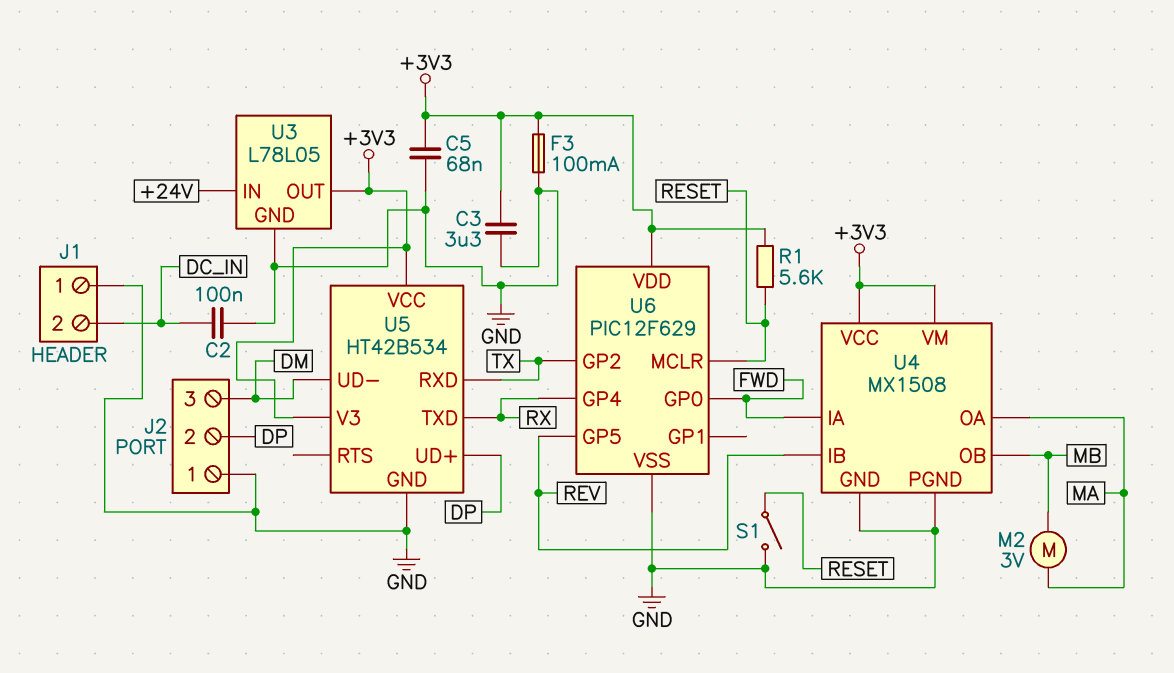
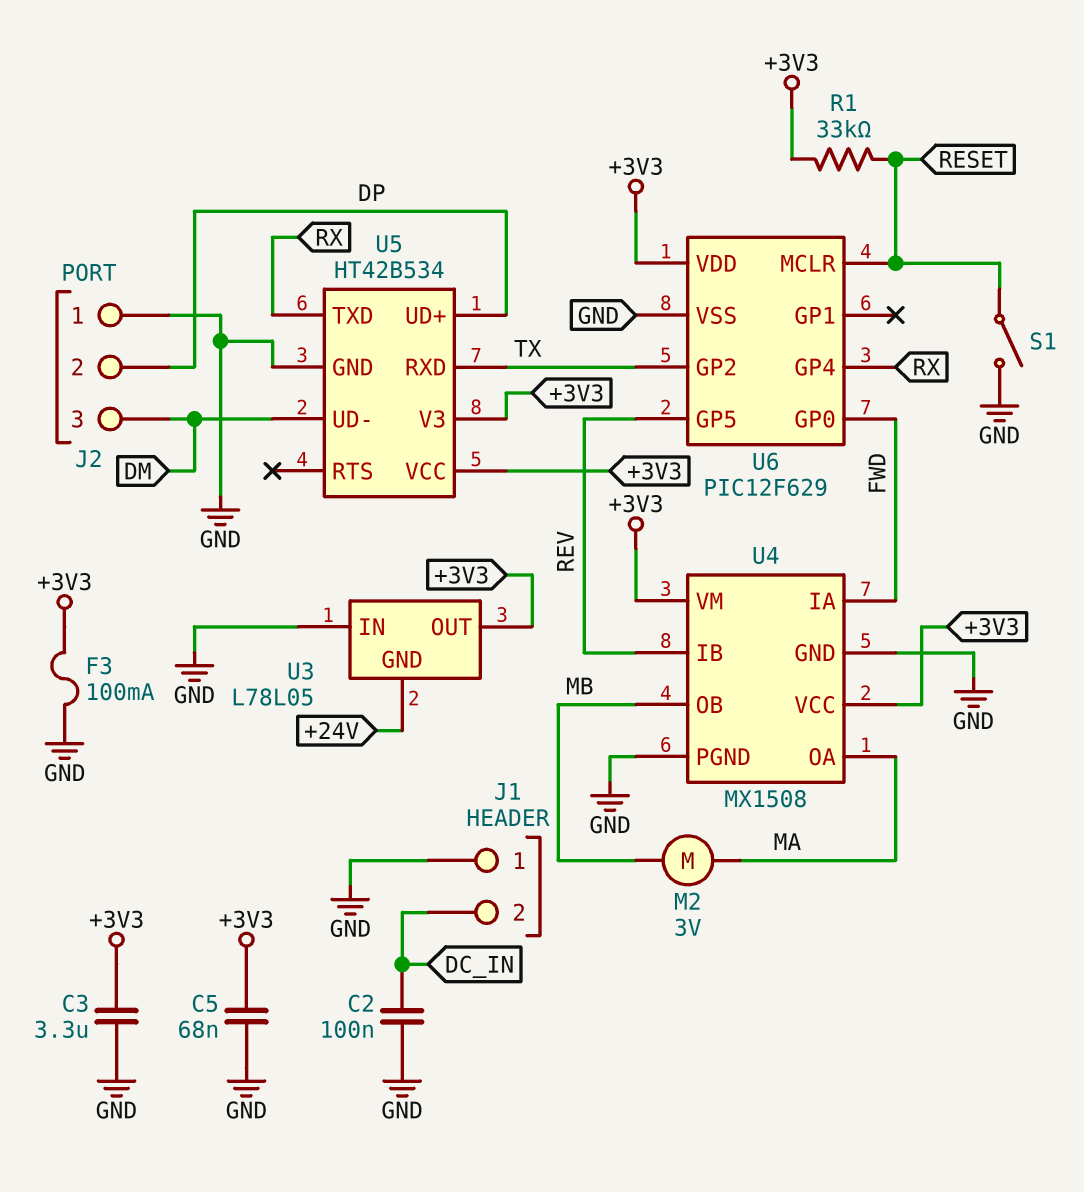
R1: 5.6k (+3V3, RESET) -> 33k (+3V3, RESET)
U3 pin GND: GND -> +24V
U3 pin IN: +24V -> GND

